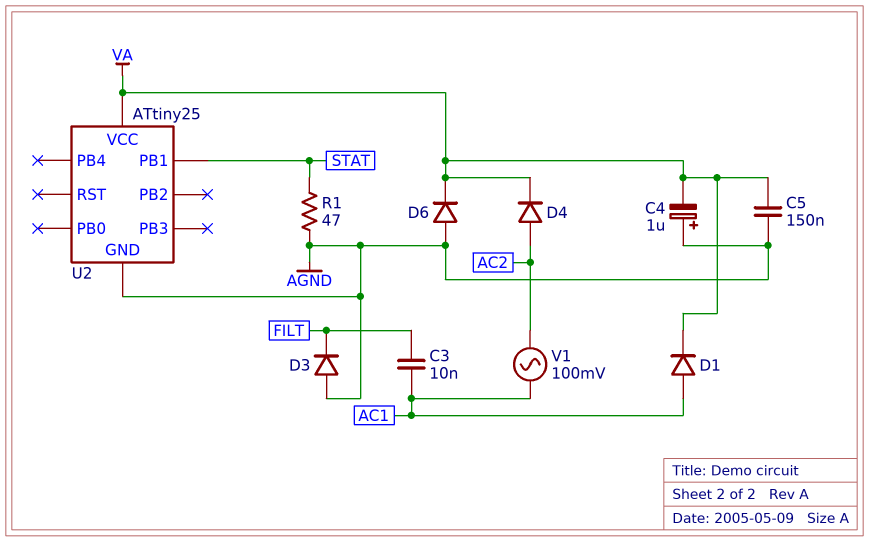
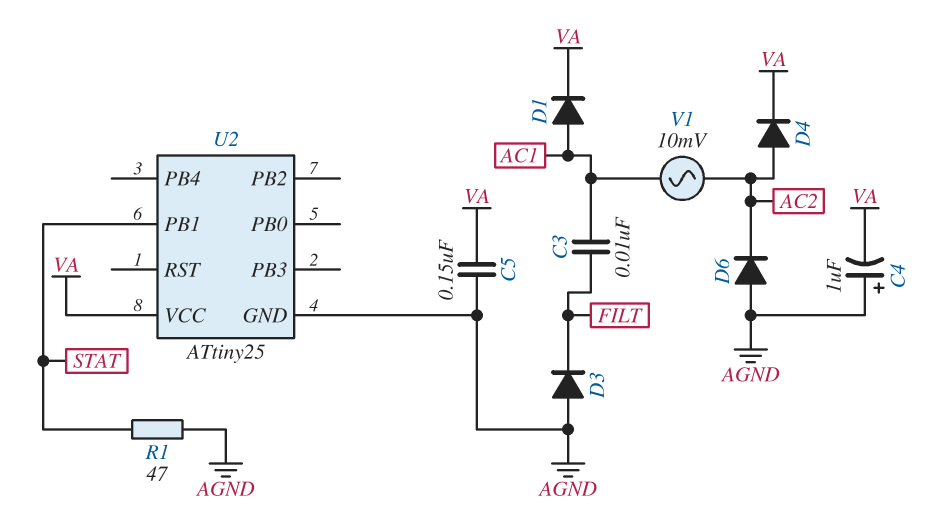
D6: diode (A AGND, K VA) -> diode (A AGND, K AC2)
V1: AC 100mV (AC1, AC2) -> AC 10mV (AC1, AC2)

